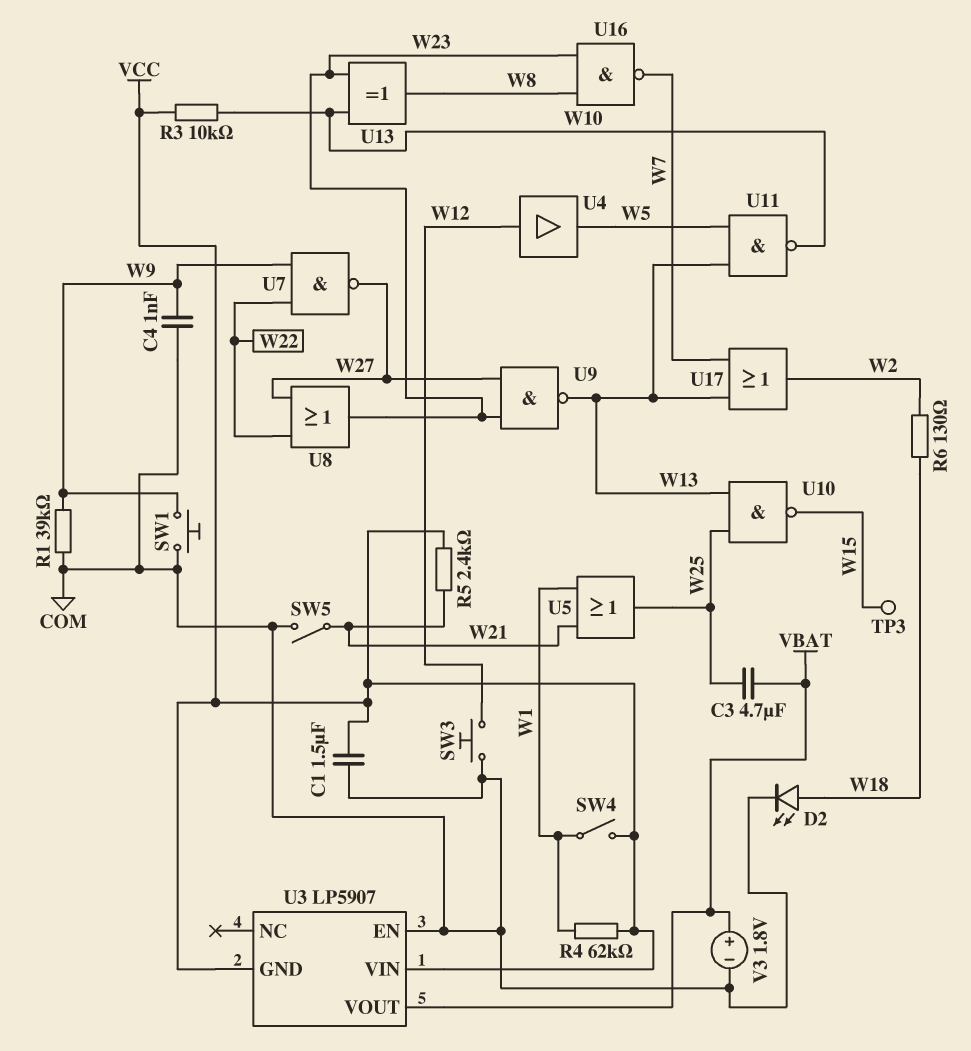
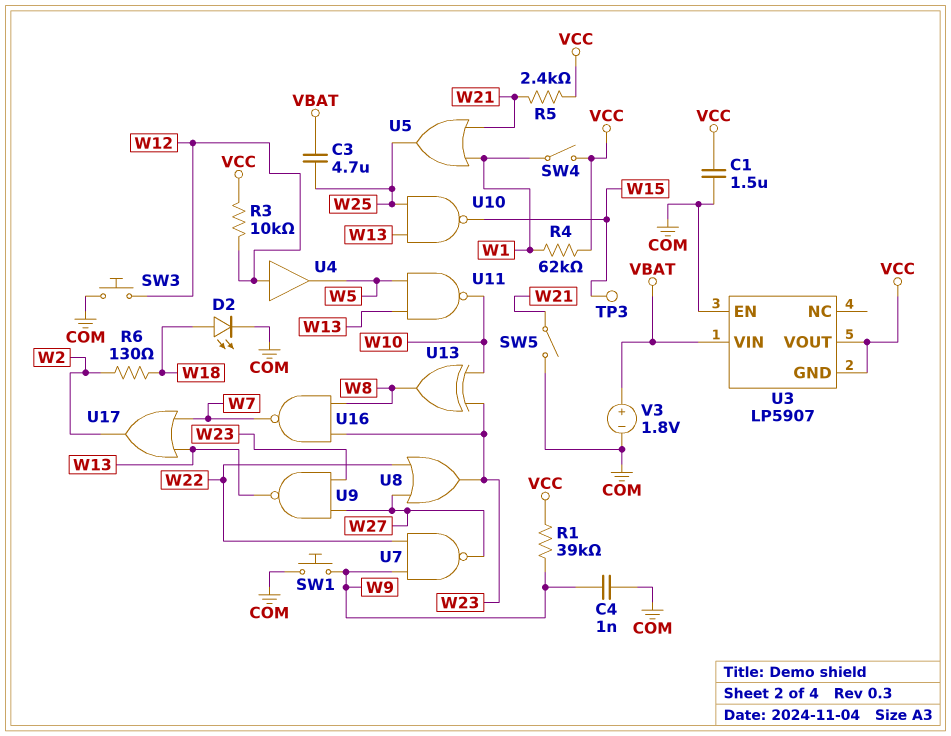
R1: 39k (COM, W9) -> 39k (VCC, W9)
R3: 10k (VCC, W10) -> 10k (VCC, W12)
U3 pin VIN: VCC -> VBAT
U3 pin VOUT: VBAT -> VCC

